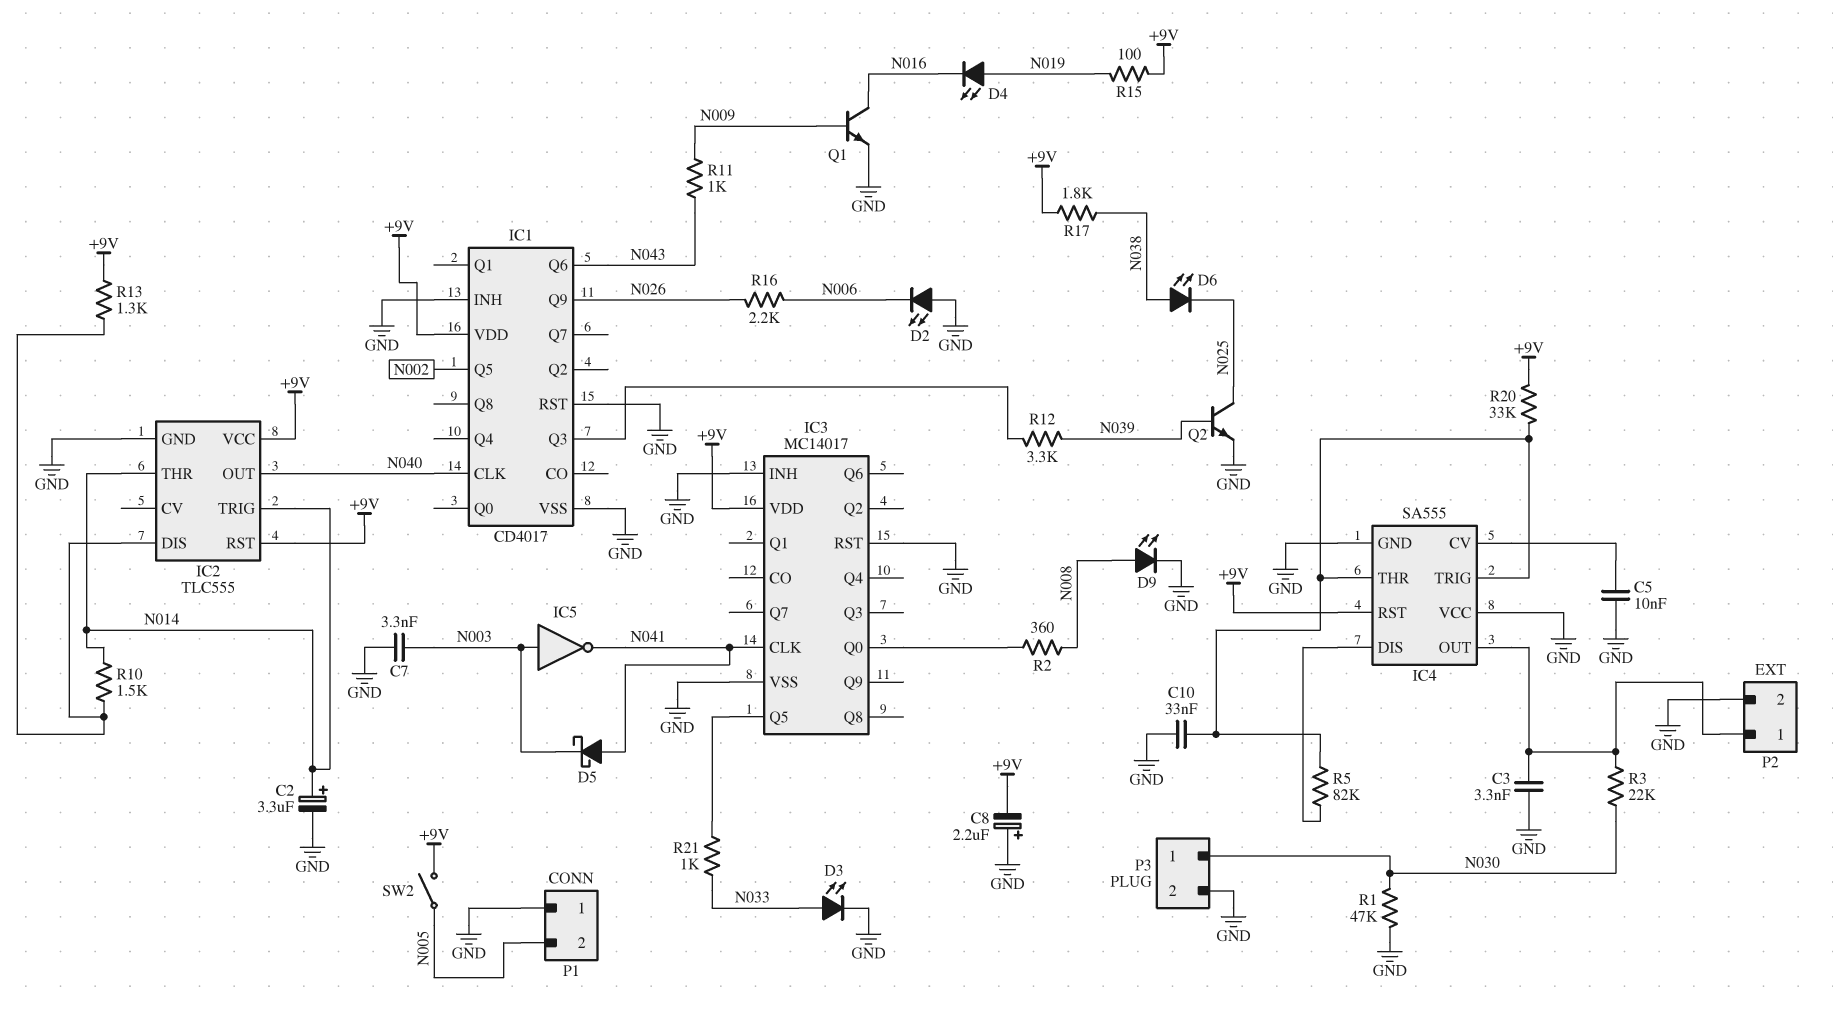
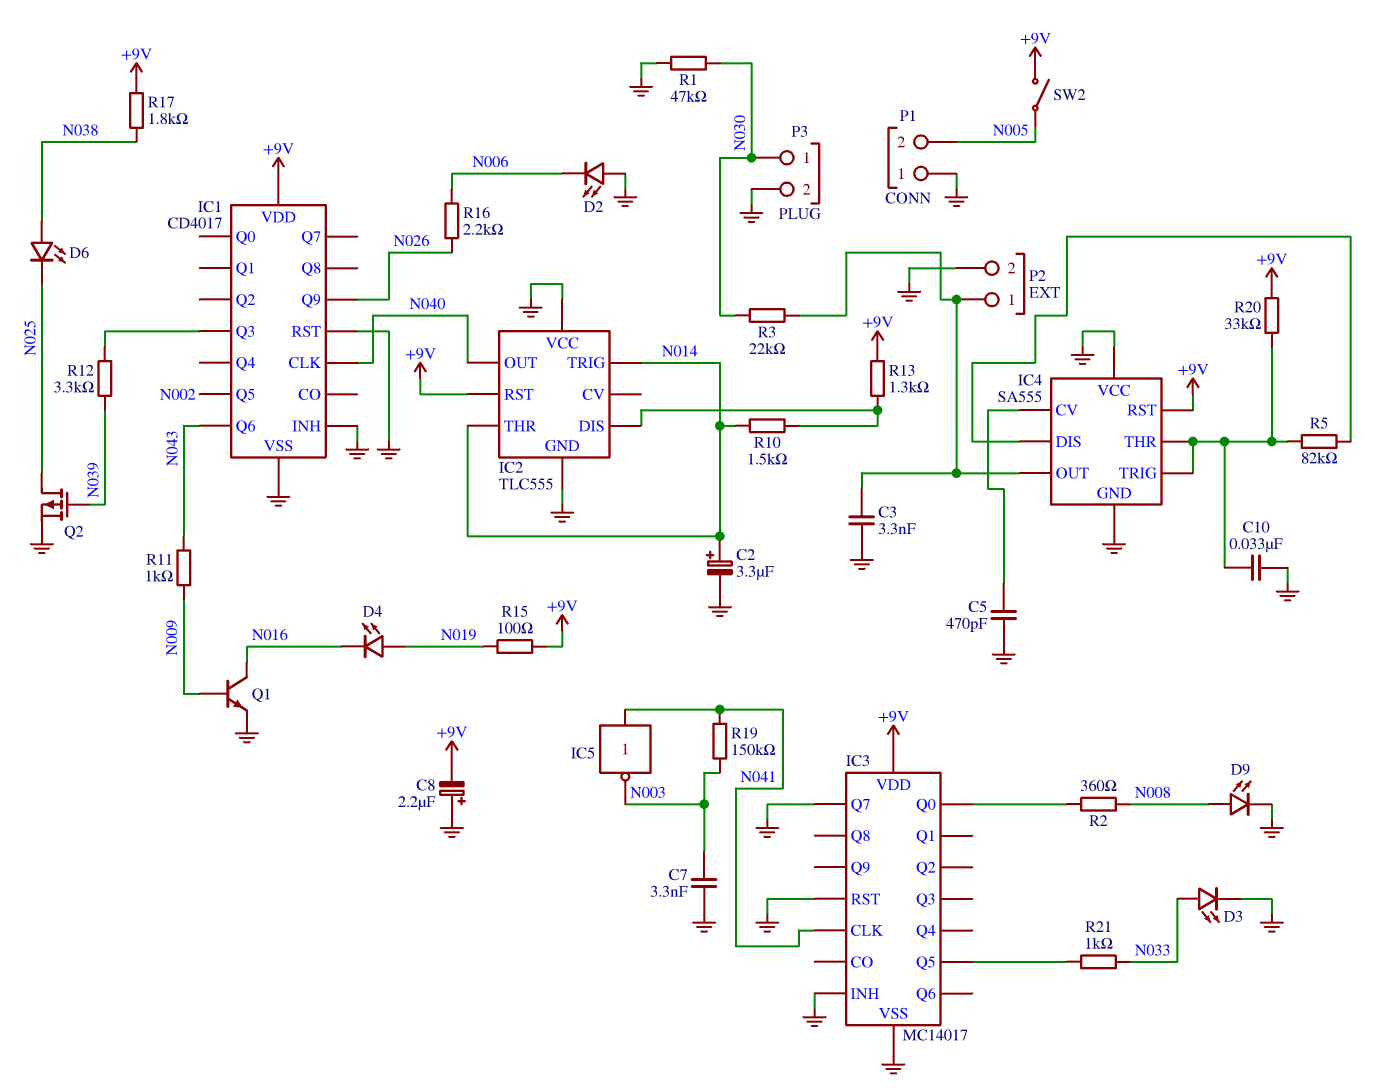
C5: 10nF (GND, IC4/CV) -> 470pF (GND, IC4/CV)
D5: schottky (A N041, K N003) -> none
IC2 pin VCC: +9V -> GND
IC3 pin Q7: none -> GND
IC5: NOT (in N003, out N041) -> NOT (in N041, out N003)
Q2: NPN (B N039, C N025, E GND) -> PMOS (G N039, D N025, S GND)
R19: none -> 150k (N003, N041)

